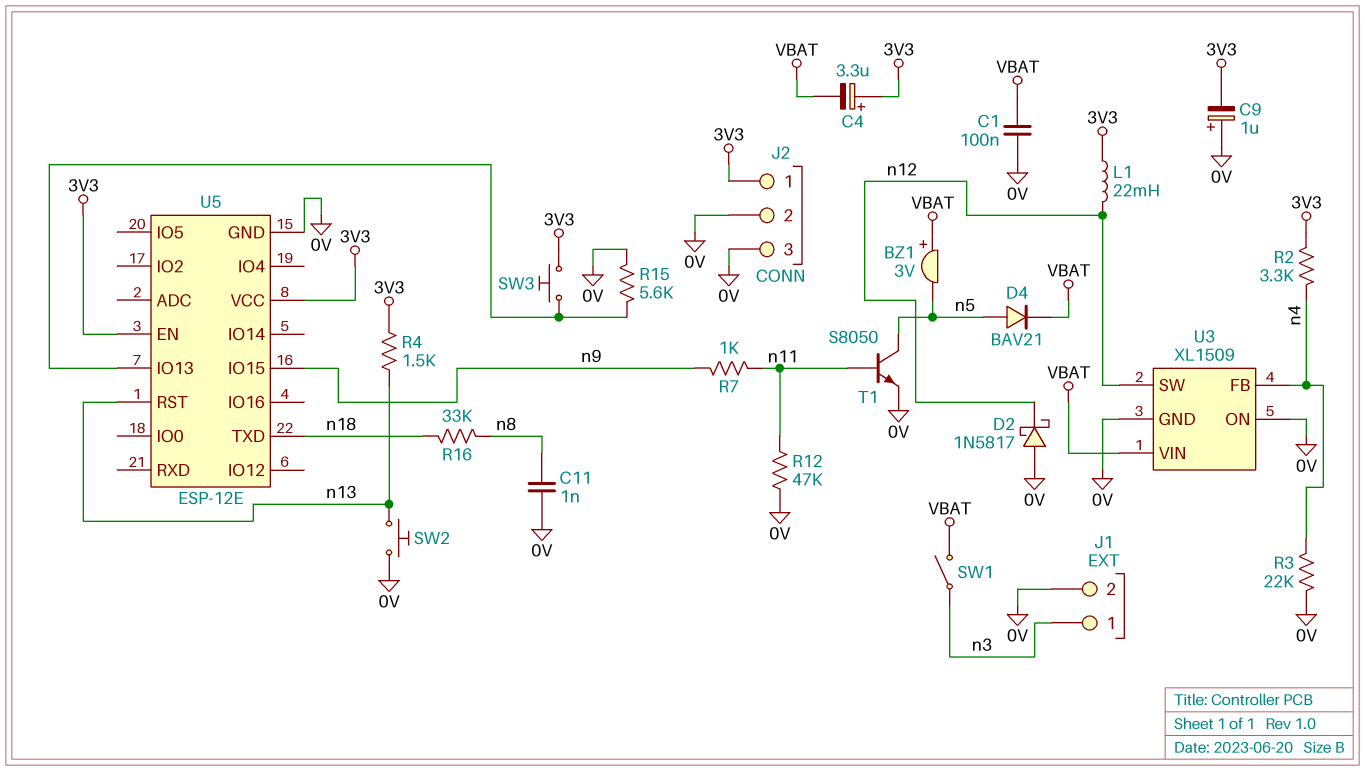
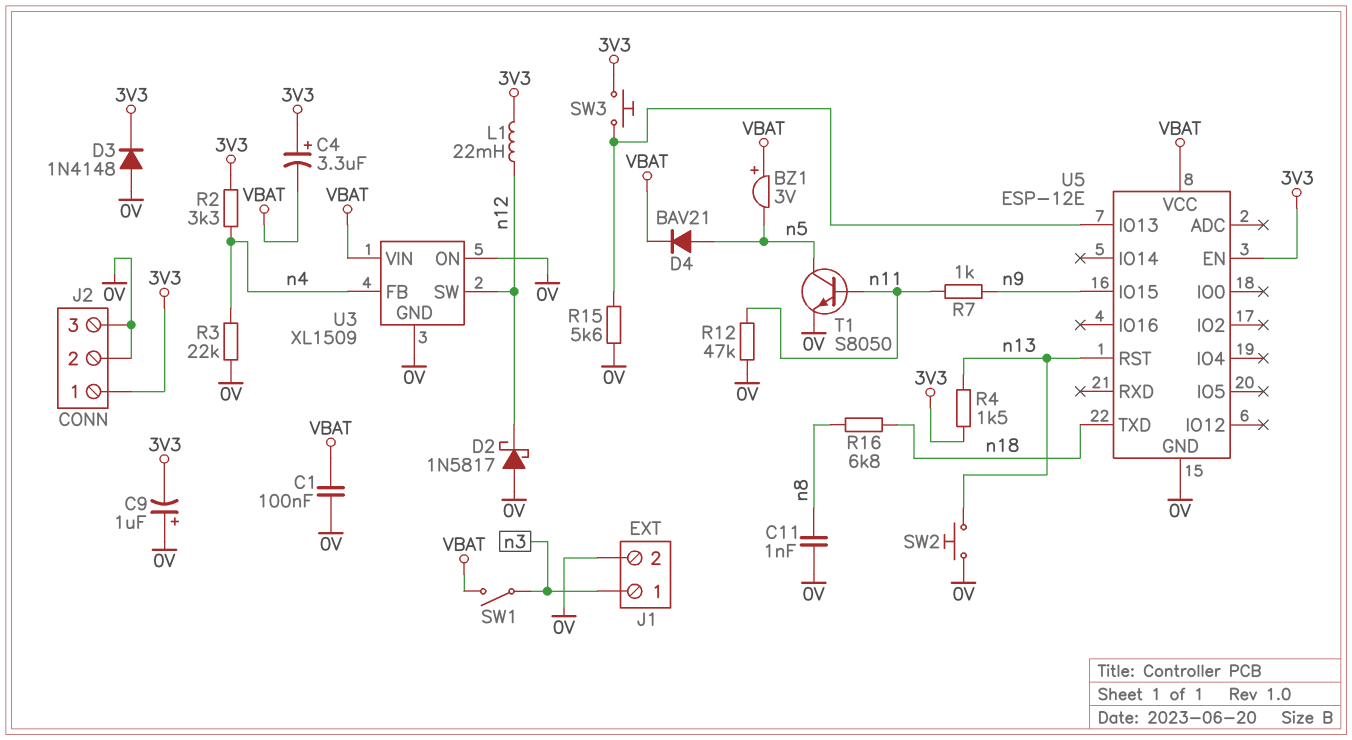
D3: none -> diode 1N4148 (A 0V, K 3V3)
R16: 33k (n8, n18) -> 6.8k (n8, n18)
U5 pin VCC: 3V3 -> VBAT

